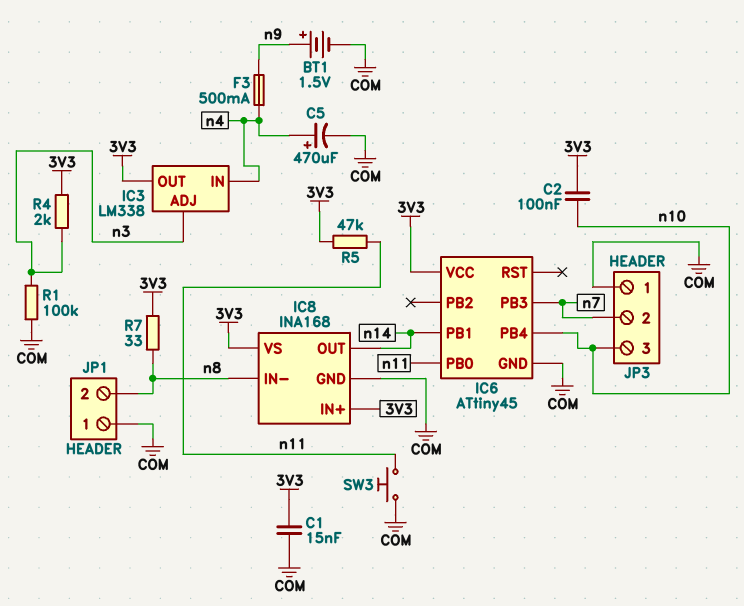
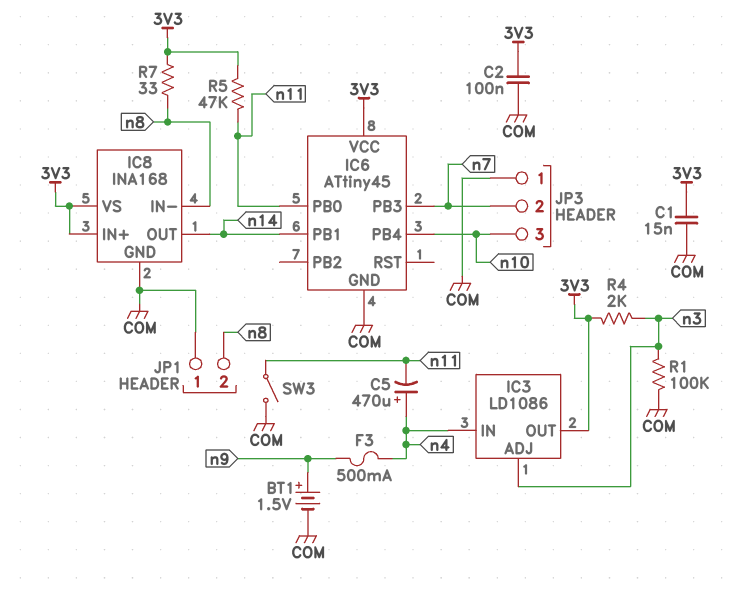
C2: 100nF (3V3, n10) -> 100nF (3V3, COM)
C5: 470uF (plus n4, minus COM) -> 470uF (plus n4, minus n11)
IC3: LM338 -> LD1086
SW3: button (COM, n11) -> switch (COM, n11)

